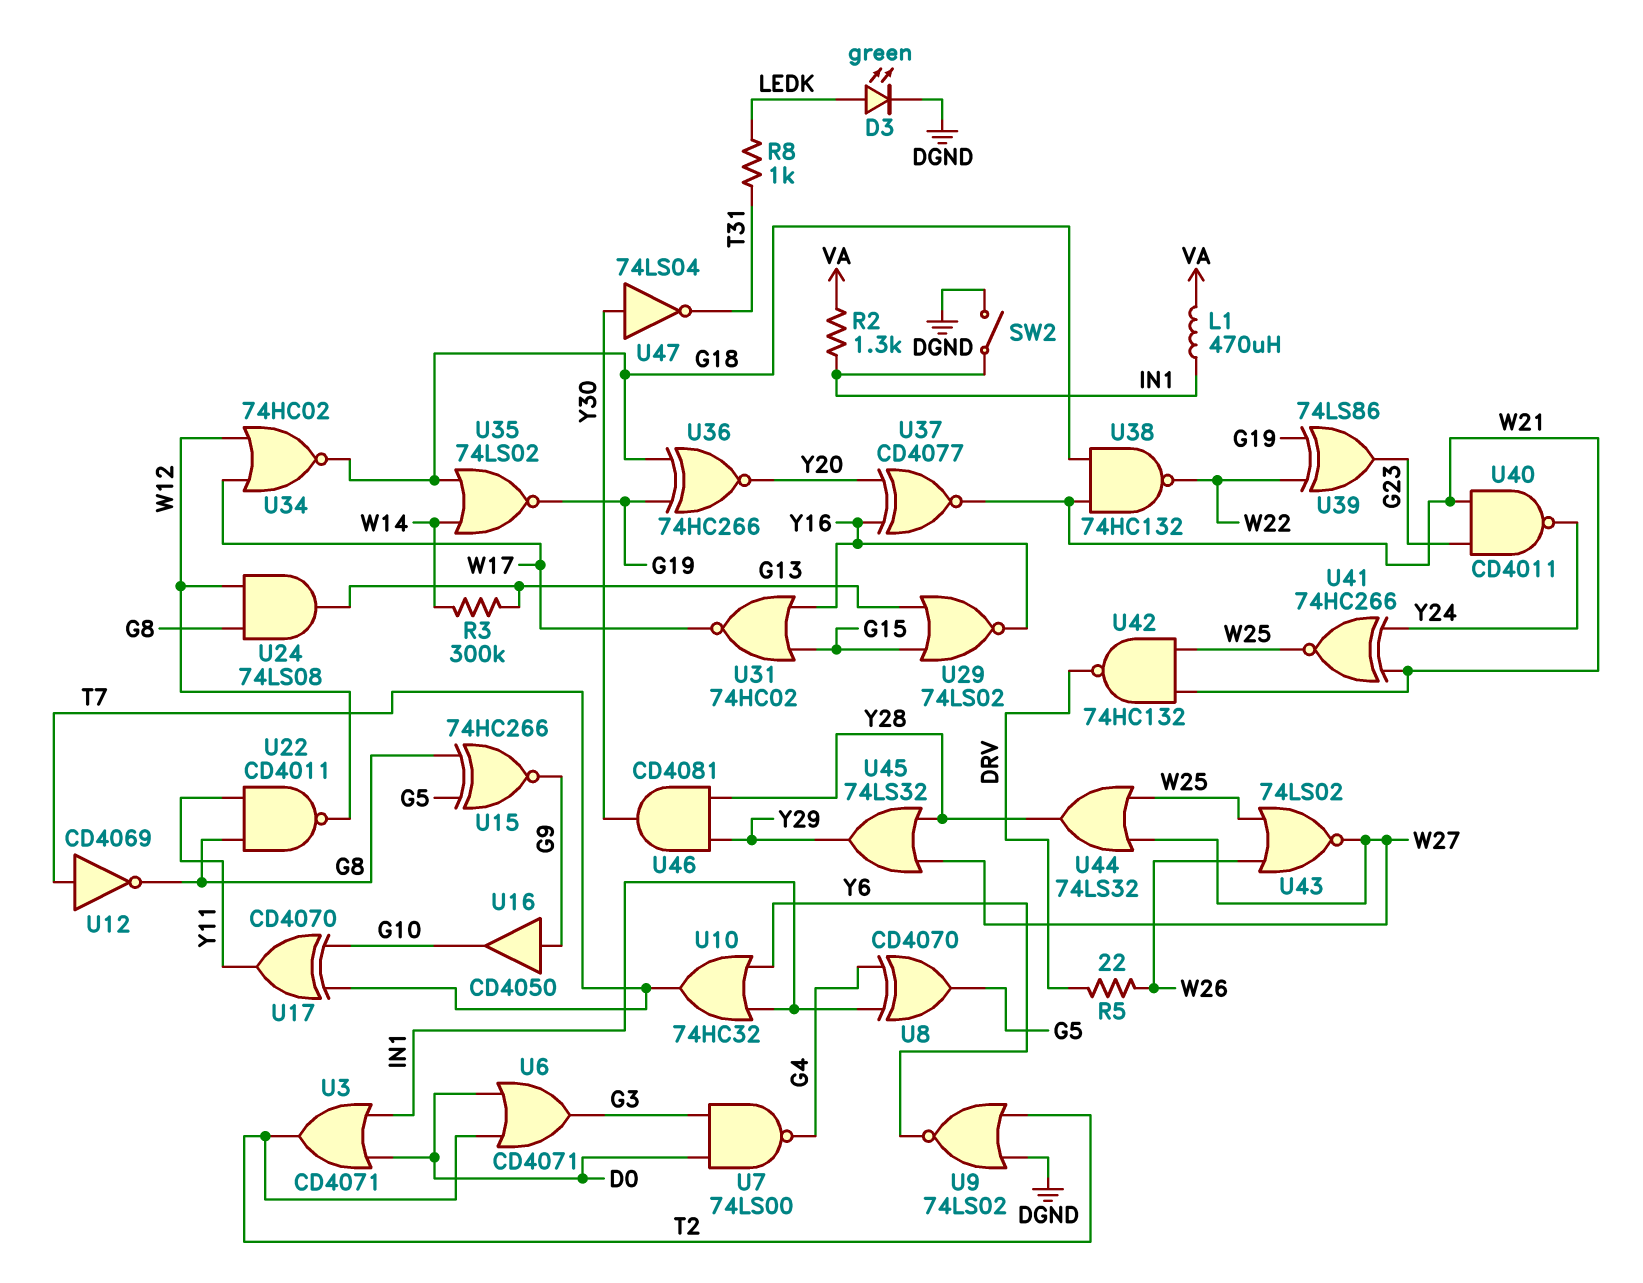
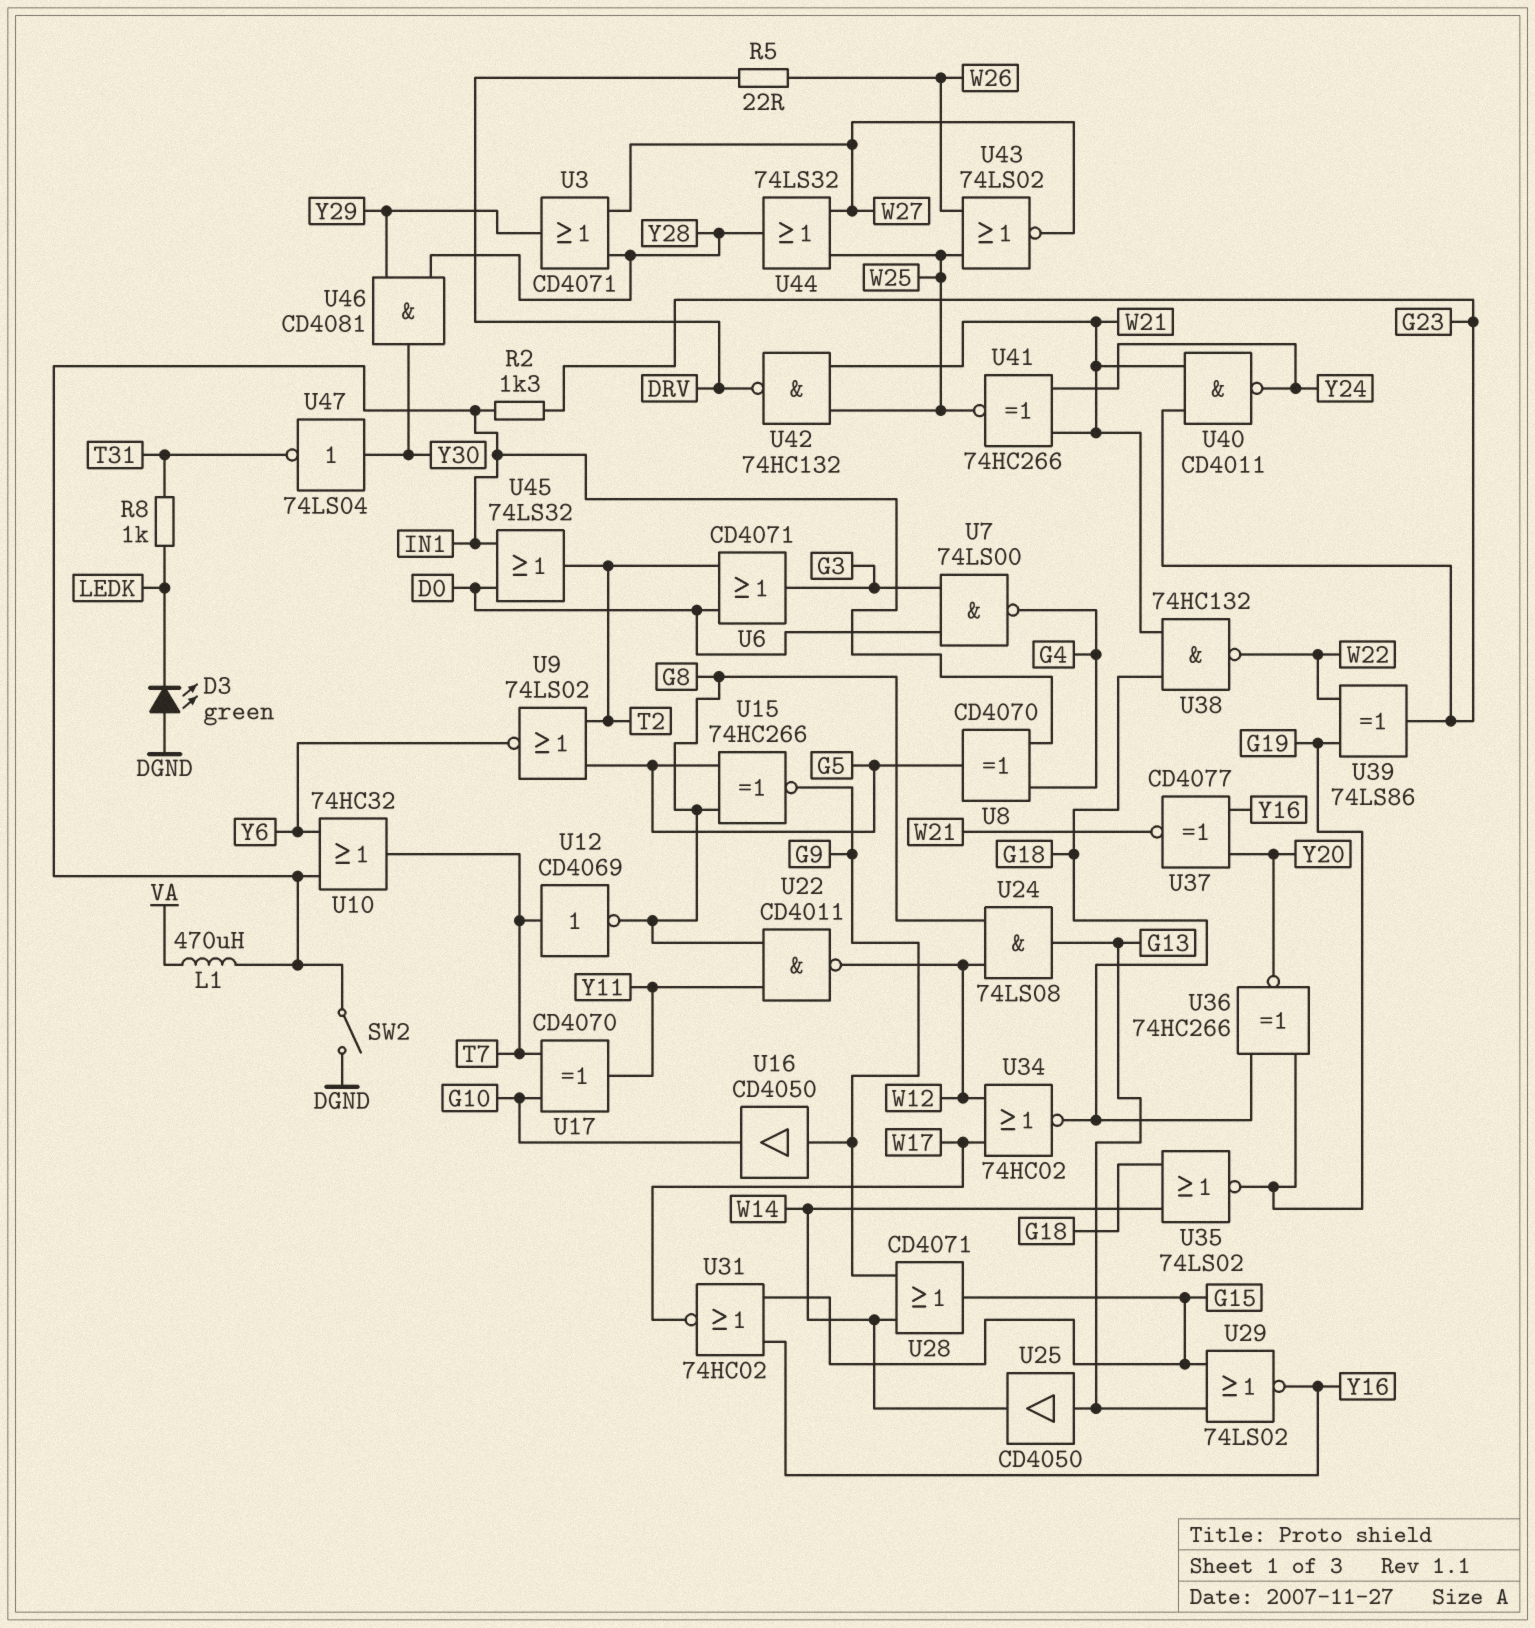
D3: LED green (A LEDK, K DGND) -> LED green (A DGND, K LEDK)
R2: 1.3k (IN1, VA) -> 1.3k (G23, IN1)
R3: 300k (G13, W14) -> none
U3: OR CD4071 (in D0, in IN1, out T2) -> OR CD4071 (in W27, in Y28, out Y29)
U9: NOR 74LS02 (in DGND, in T2, out Y6) -> NOR 74LS02 (in G5, in T2, out Y6)
U25: none -> buffer CD4050 (in G13, out W14)
U28: none -> OR CD4071 (in G9, in W14, out G15)
U45: OR 74LS32 (in W27, in Y28, out Y29) -> OR 74LS32 (in D0, in IN1, out T2)

